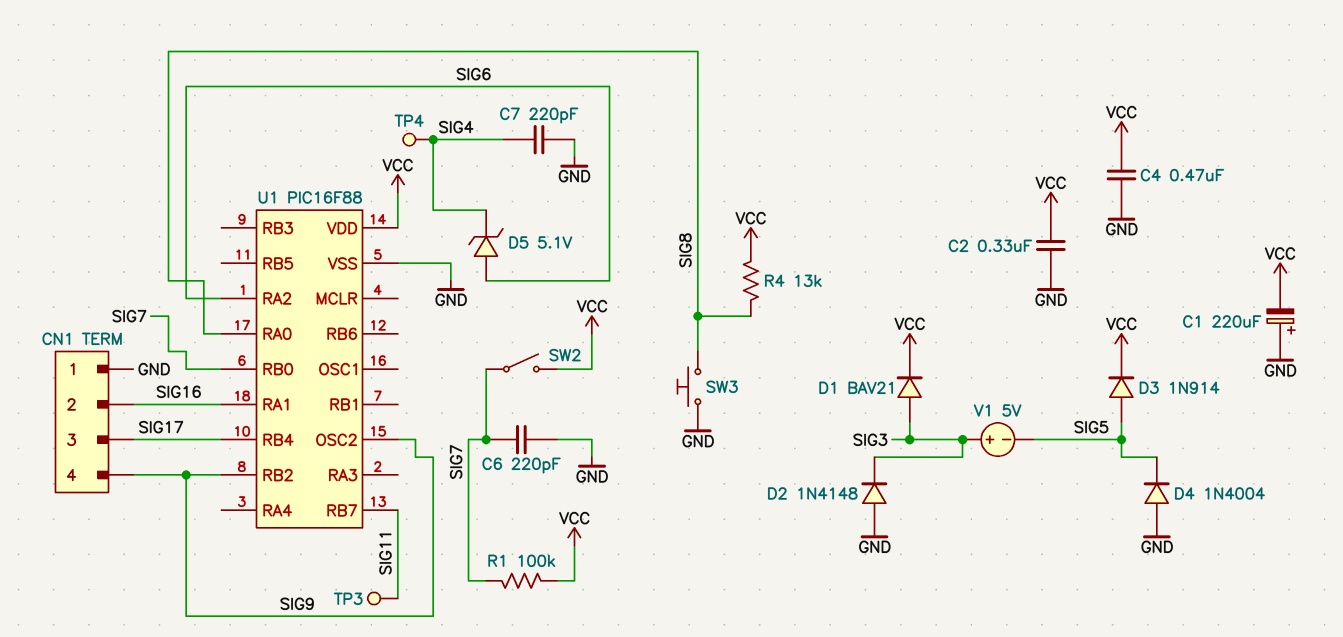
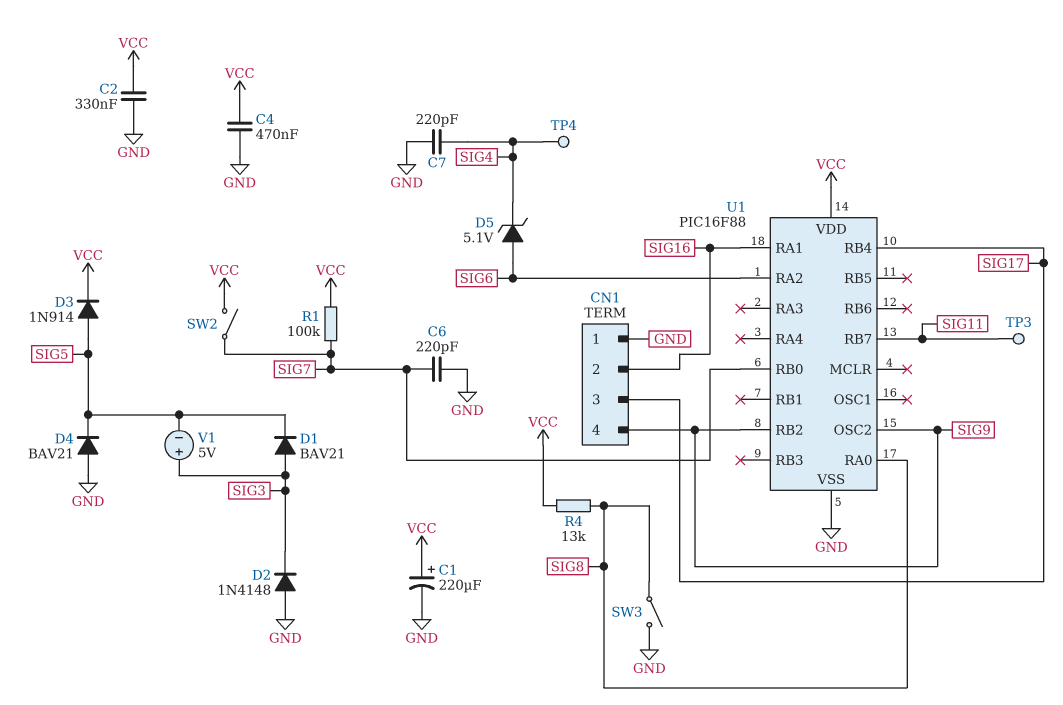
C1: 220uF (plus GND, minus VCC) -> 220uF (plus VCC, minus GND)
D1: diode BAV21 (A SIG3, K VCC) -> diode BAV21 (A SIG3, K SIG5)
D4: diode 1N4004 (A GND, K SIG5) -> diode BAV21 (A GND, K SIG5)
SW3: button (GND, SIG8) -> switch (GND, SIG8)

